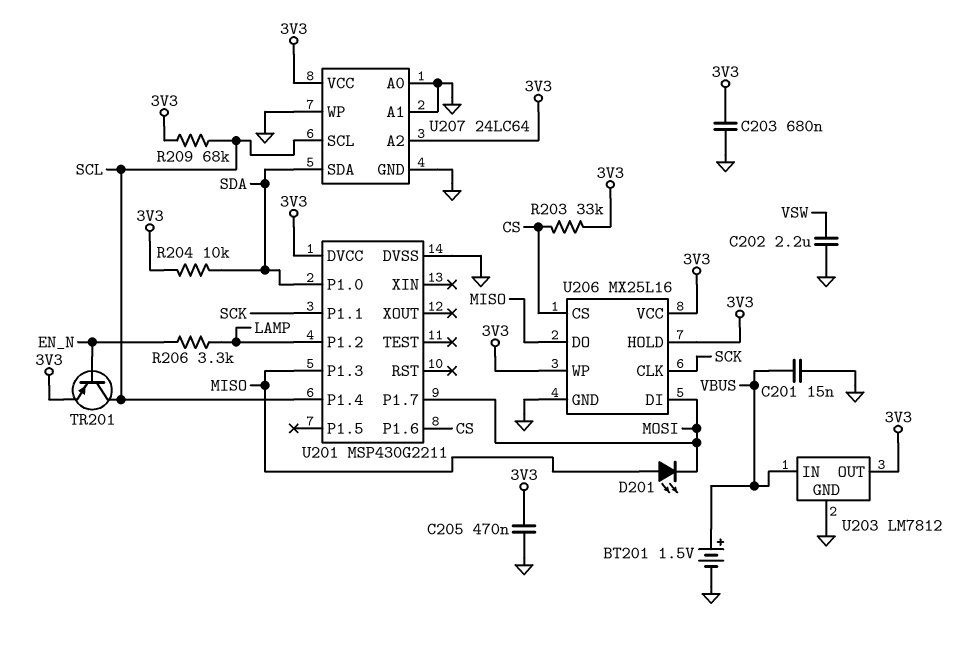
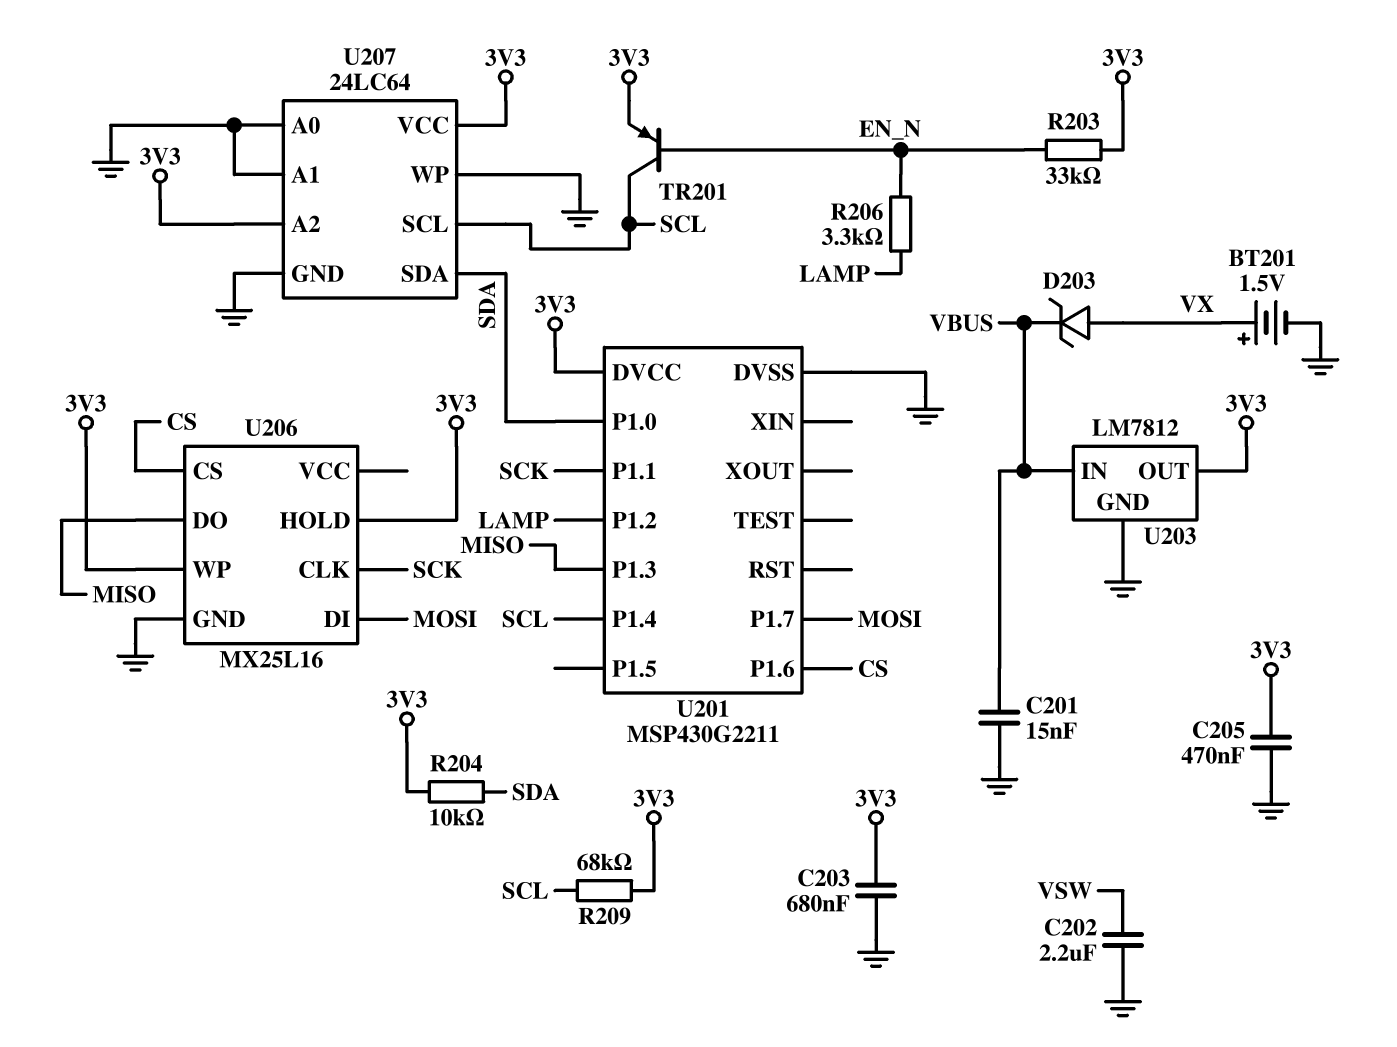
BT201: 1.5V (plus VBUS, minus GND) -> 1.5V (plus VX, minus GND)
D201: LED (A MISO, K MOSI) -> none
D203: none -> zener (A VX, K VBUS)
R203: 33k (3V3, CS) -> 33k (3V3, EN_N)
U206 pin VCC: 3V3 -> none

